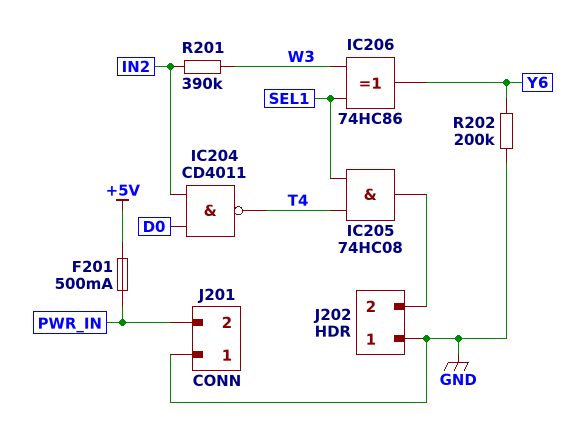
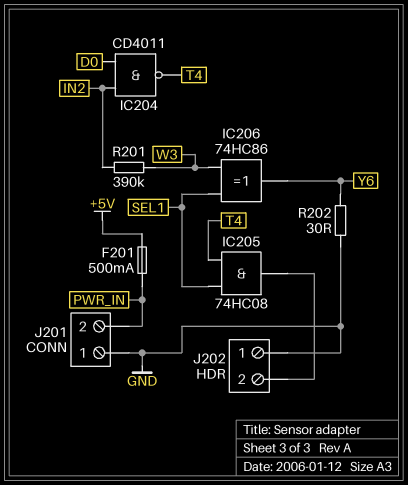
R202: 200k (GND, Y6) -> 30 (GND, Y6)

